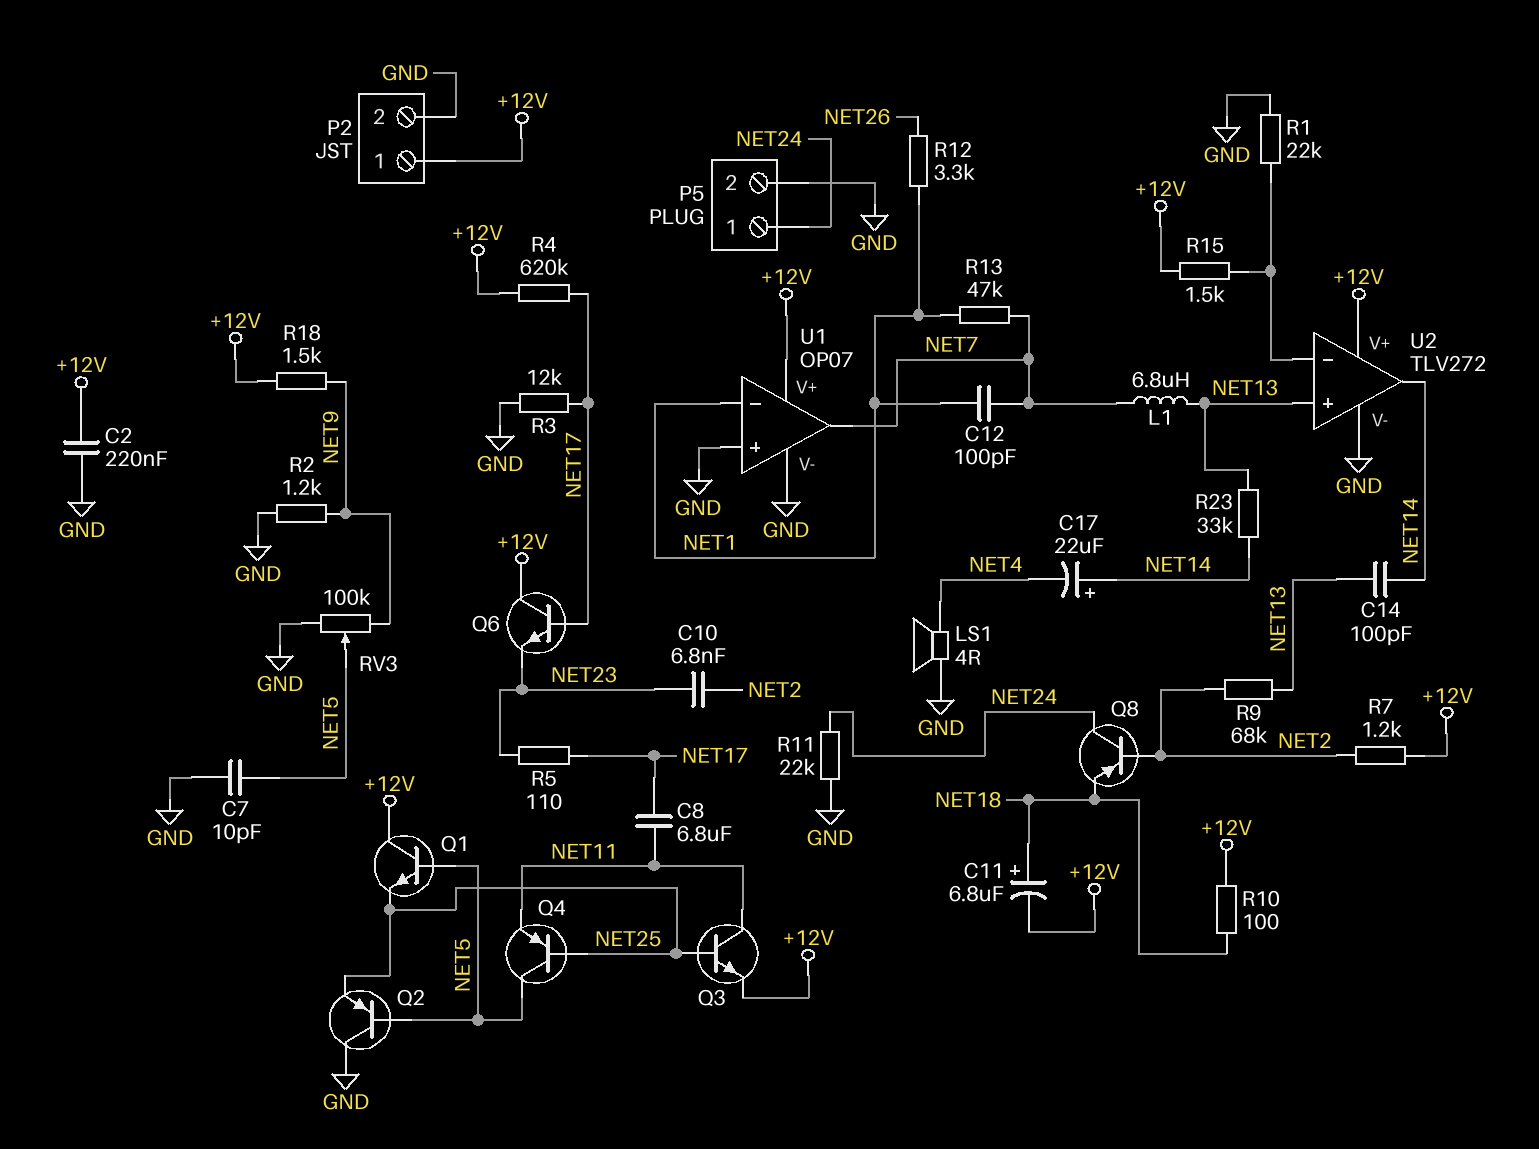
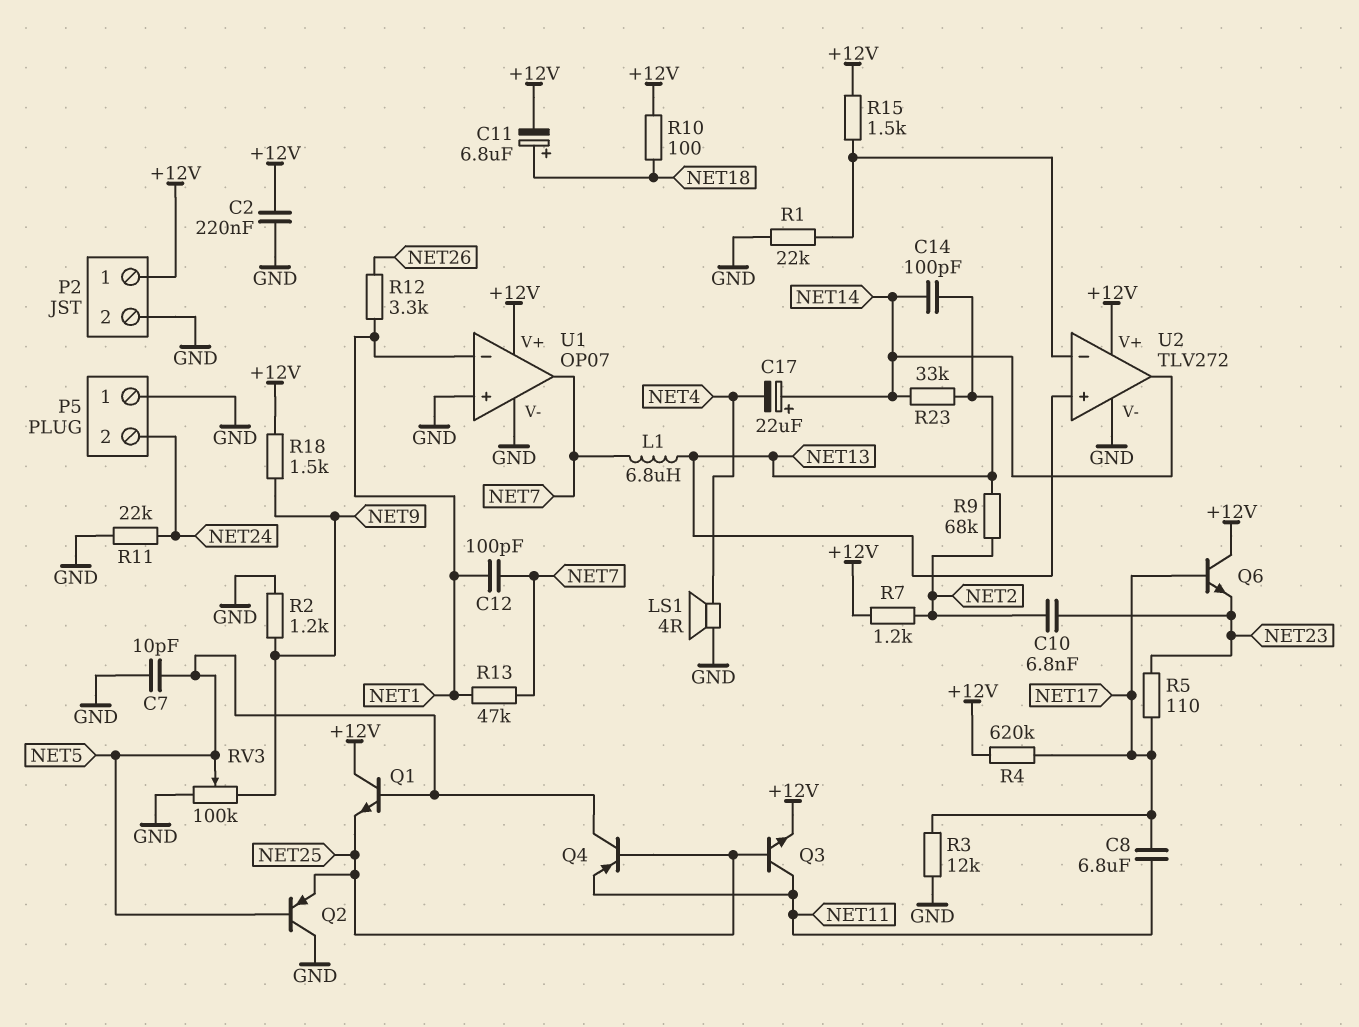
P5 pin 1: NET24 -> GND
P5 pin 2: GND -> NET24
Q8: PNP (B NET2, C NET24, E NET18) -> none

